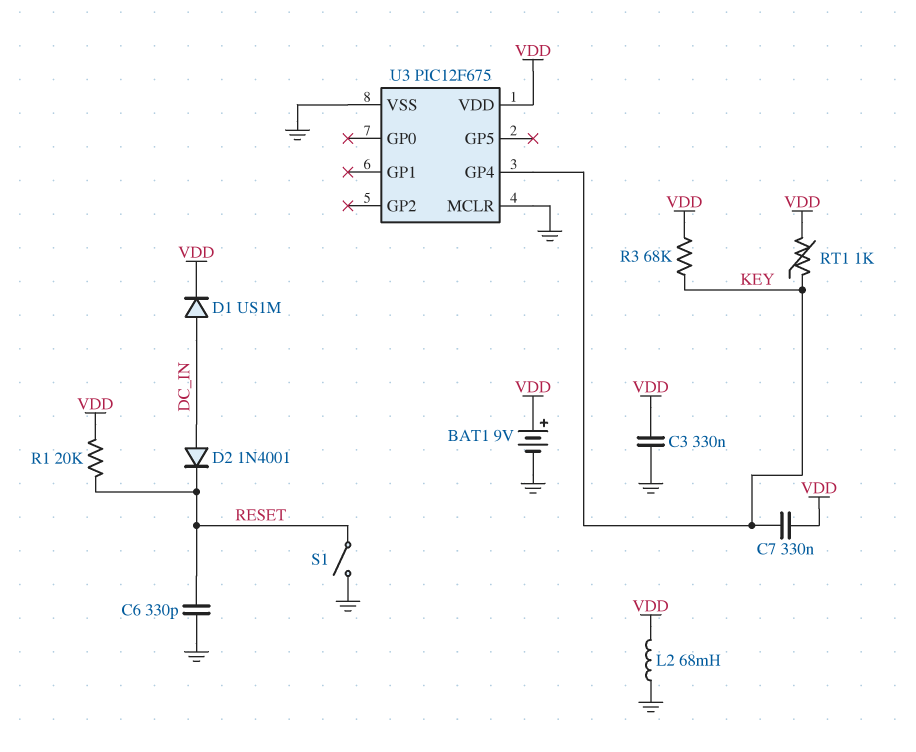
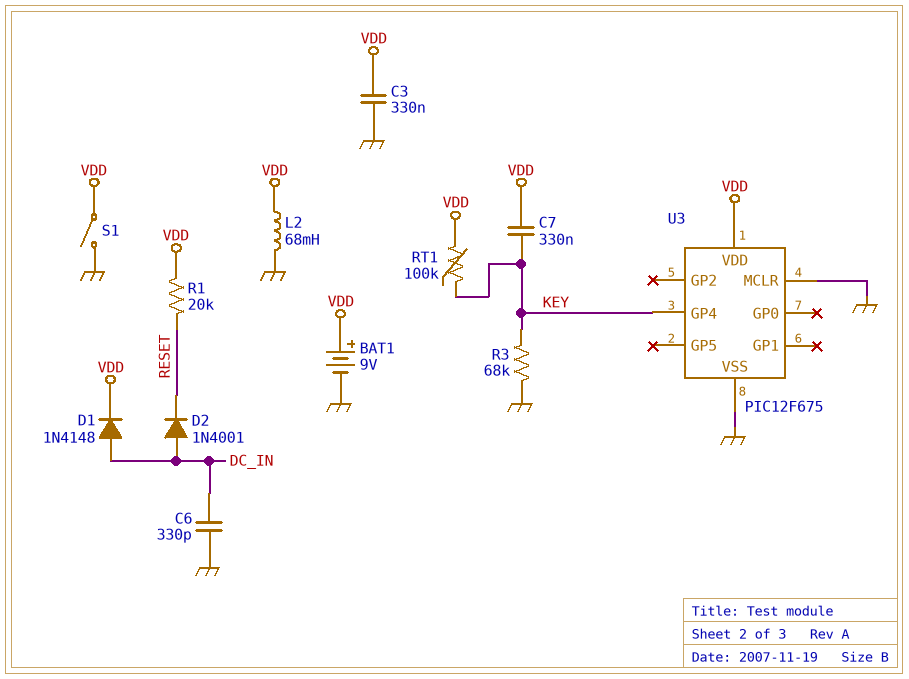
C6: 330pF (GND, RESET) -> 330pF (DC_IN, GND)
D1: diode US1M (A DC_IN, K VDD) -> diode 1N4148 (A DC_IN, K VDD)
R3: 68k (KEY, VDD) -> 68k (GND, KEY)
RT1: 1k (KEY, VDD) -> 100k (KEY, VDD)
S1: switch (GND, RESET) -> switch (GND, VDD)

